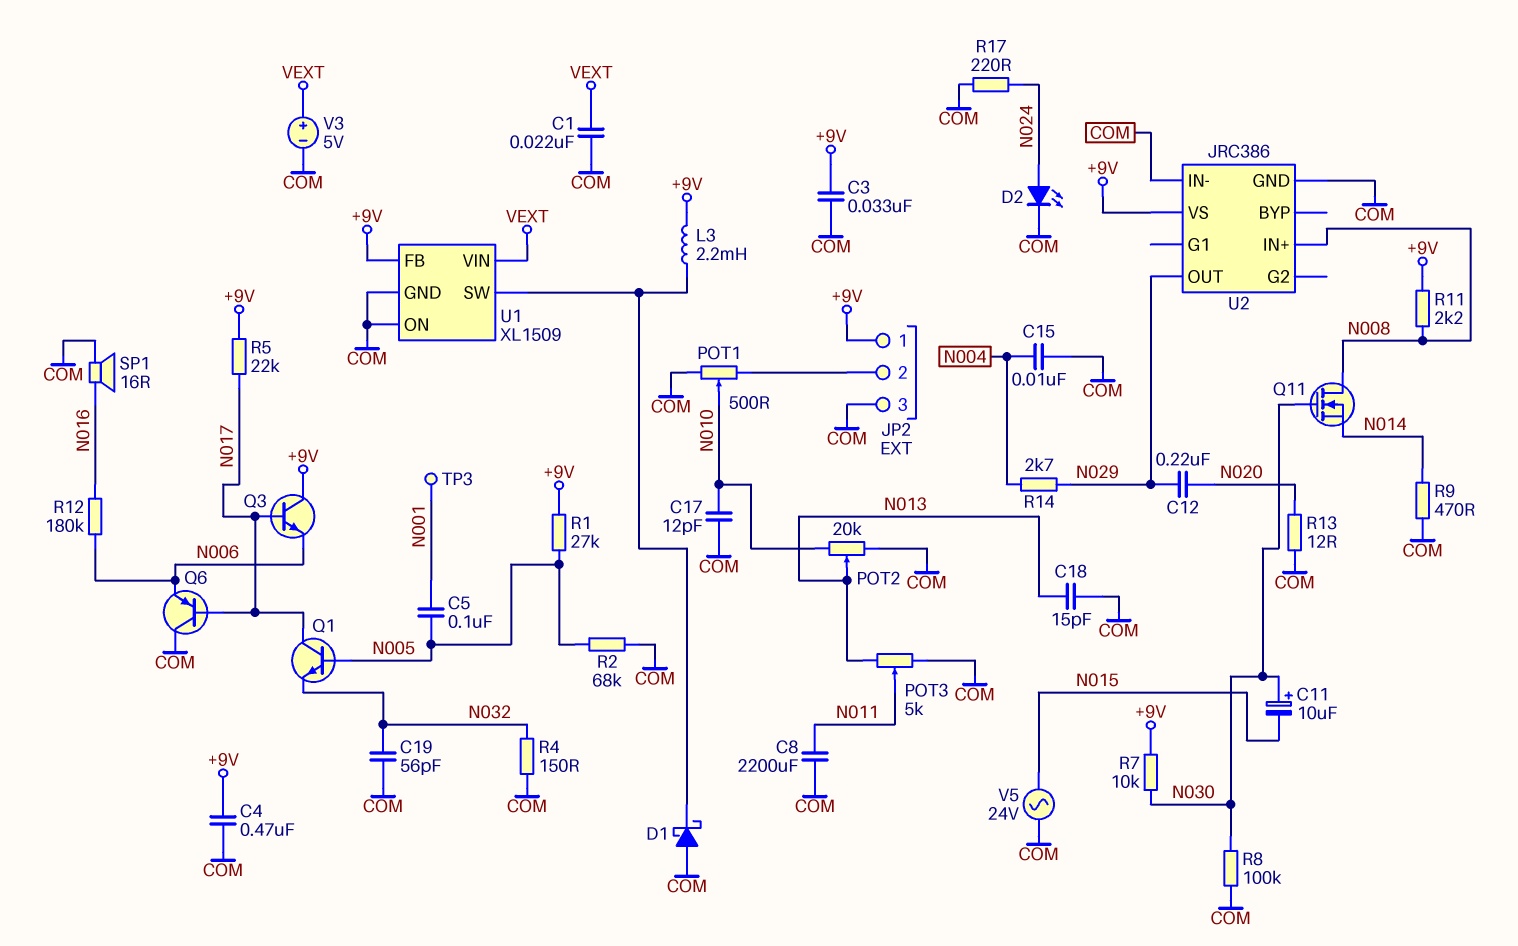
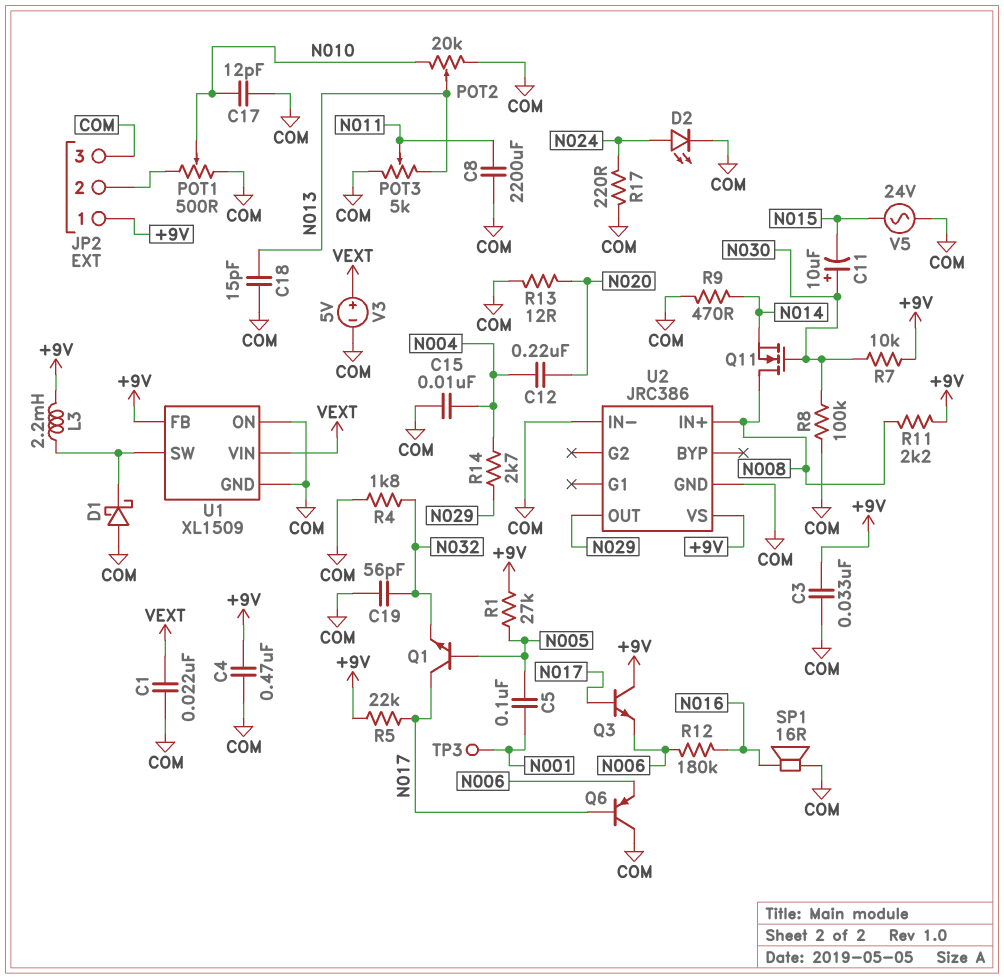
C12: 220nF (N020, N029) -> 220nF (N004, N020)
R2: 68k (COM, N005) -> none
R4: 150 (COM, N032) -> 1.8k (COM, N032)

